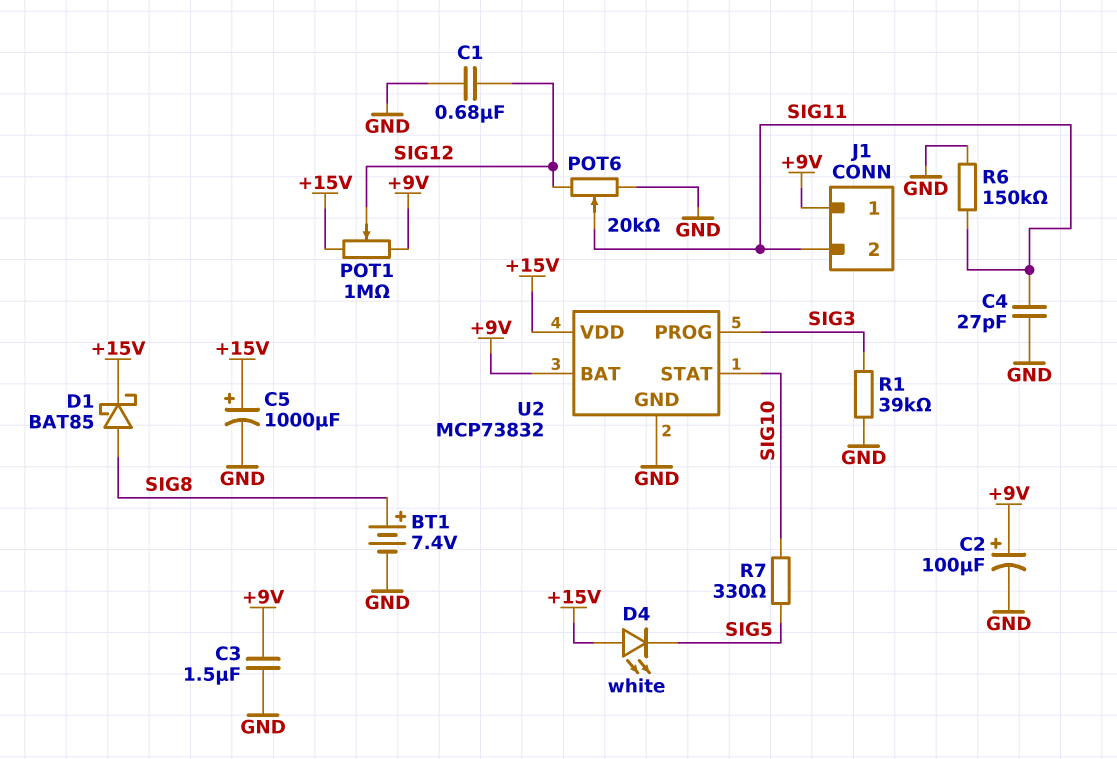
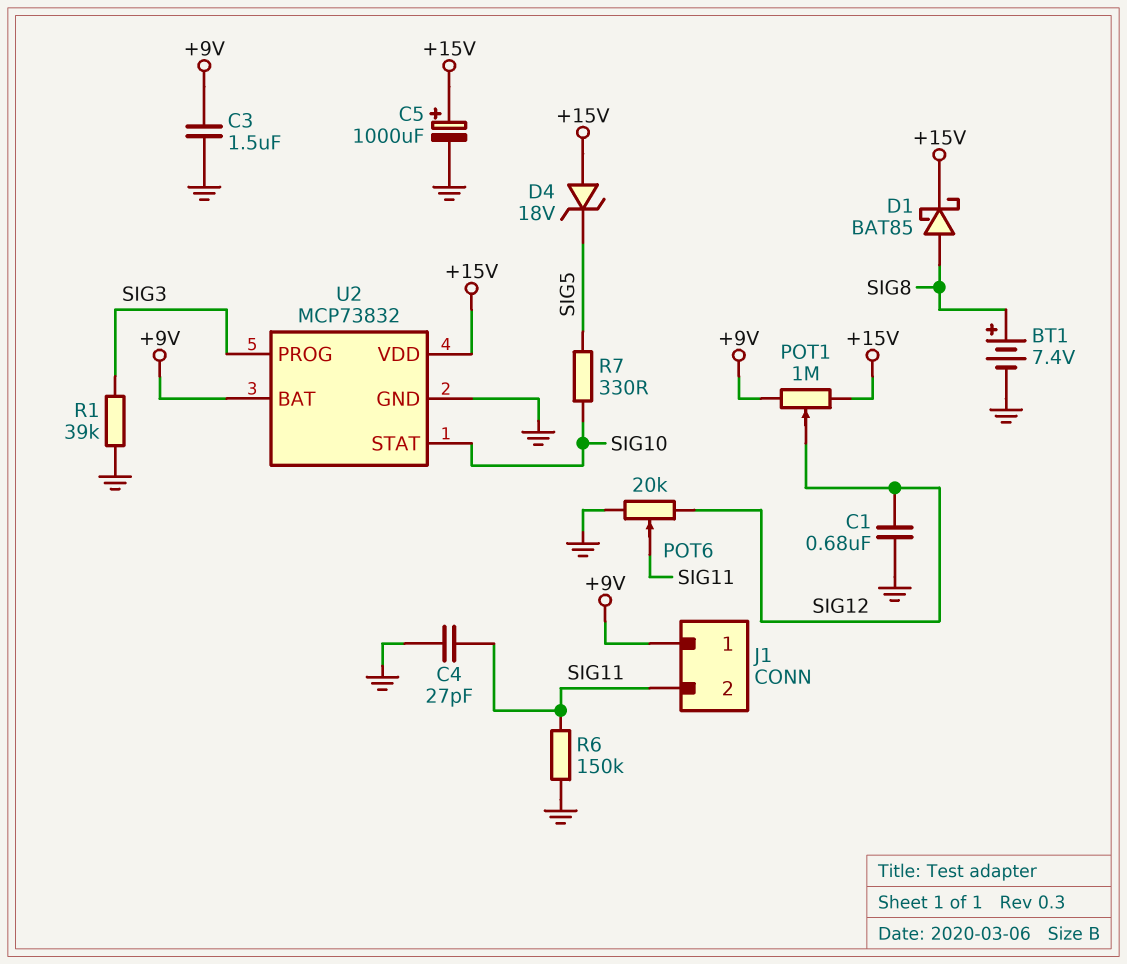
C2: 100uF (plus +9V, minus GND) -> none
D4: LED white (A +15V, K SIG5) -> zener 18V (A +15V, K SIG5)

